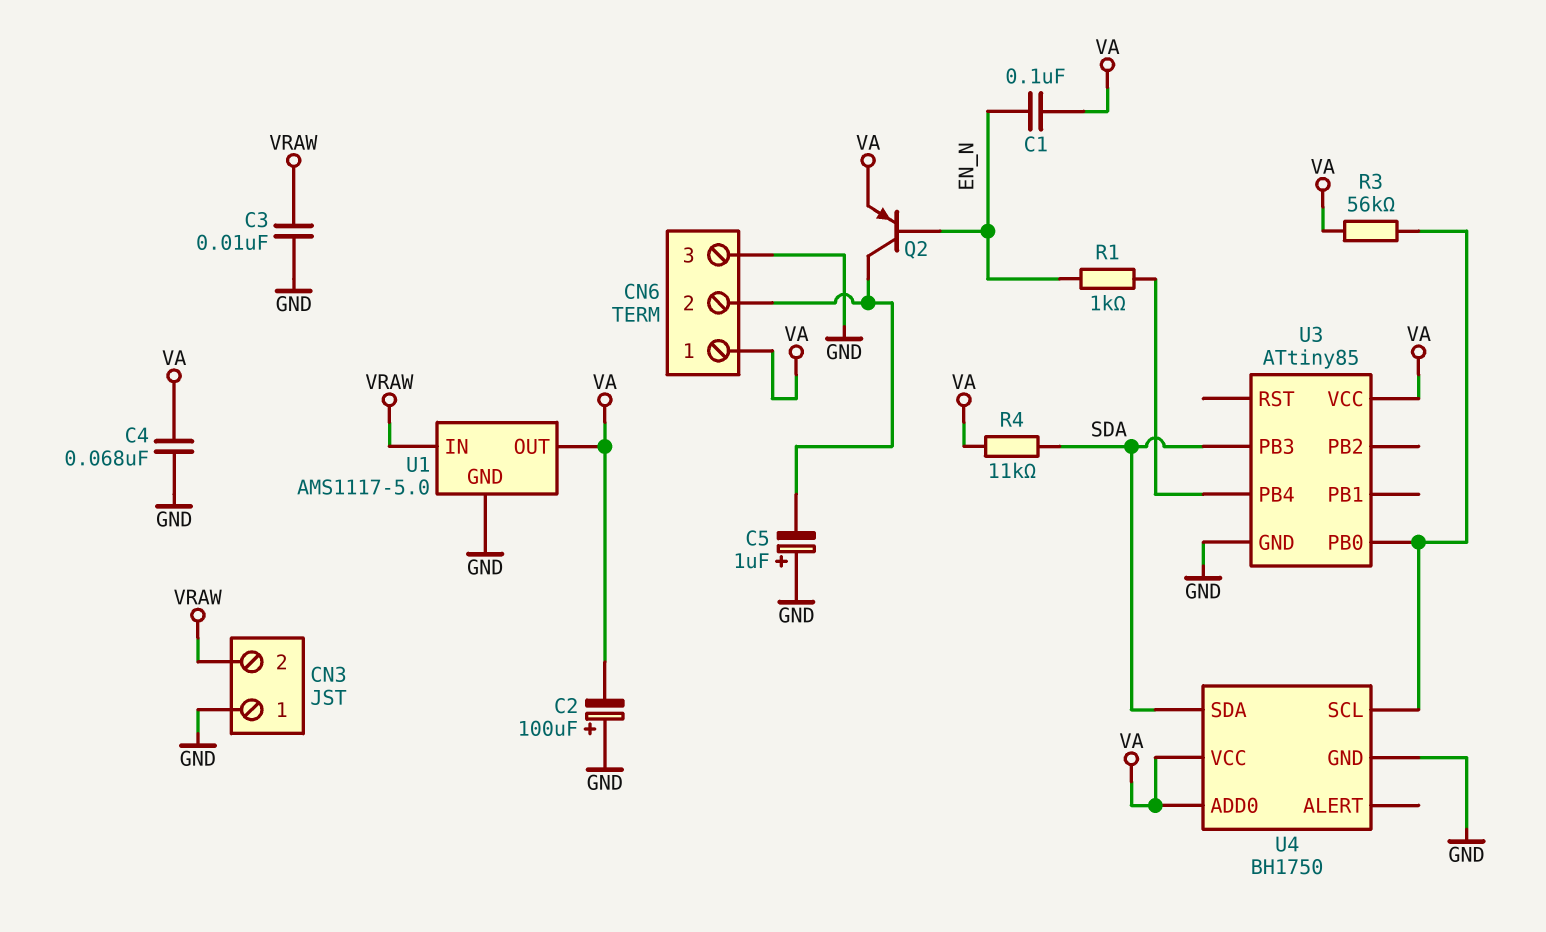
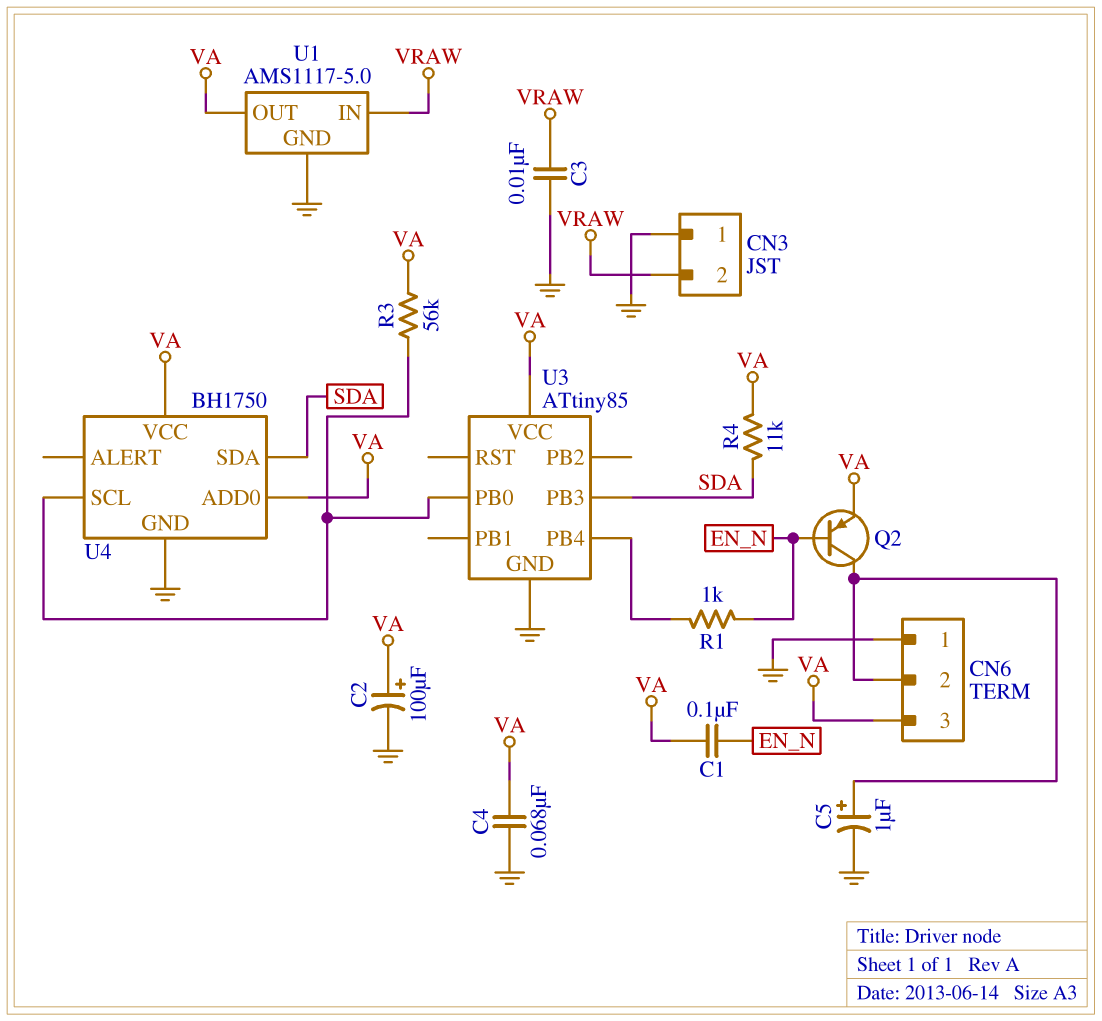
C2: 100uF (plus GND, minus VA) -> 100uF (plus VA, minus GND)
C5: 1uF (plus GND, minus CN6/2) -> 1uF (plus CN6/2, minus GND)
CN6 pin 1: VA -> GND
CN6 pin 3: GND -> VA

